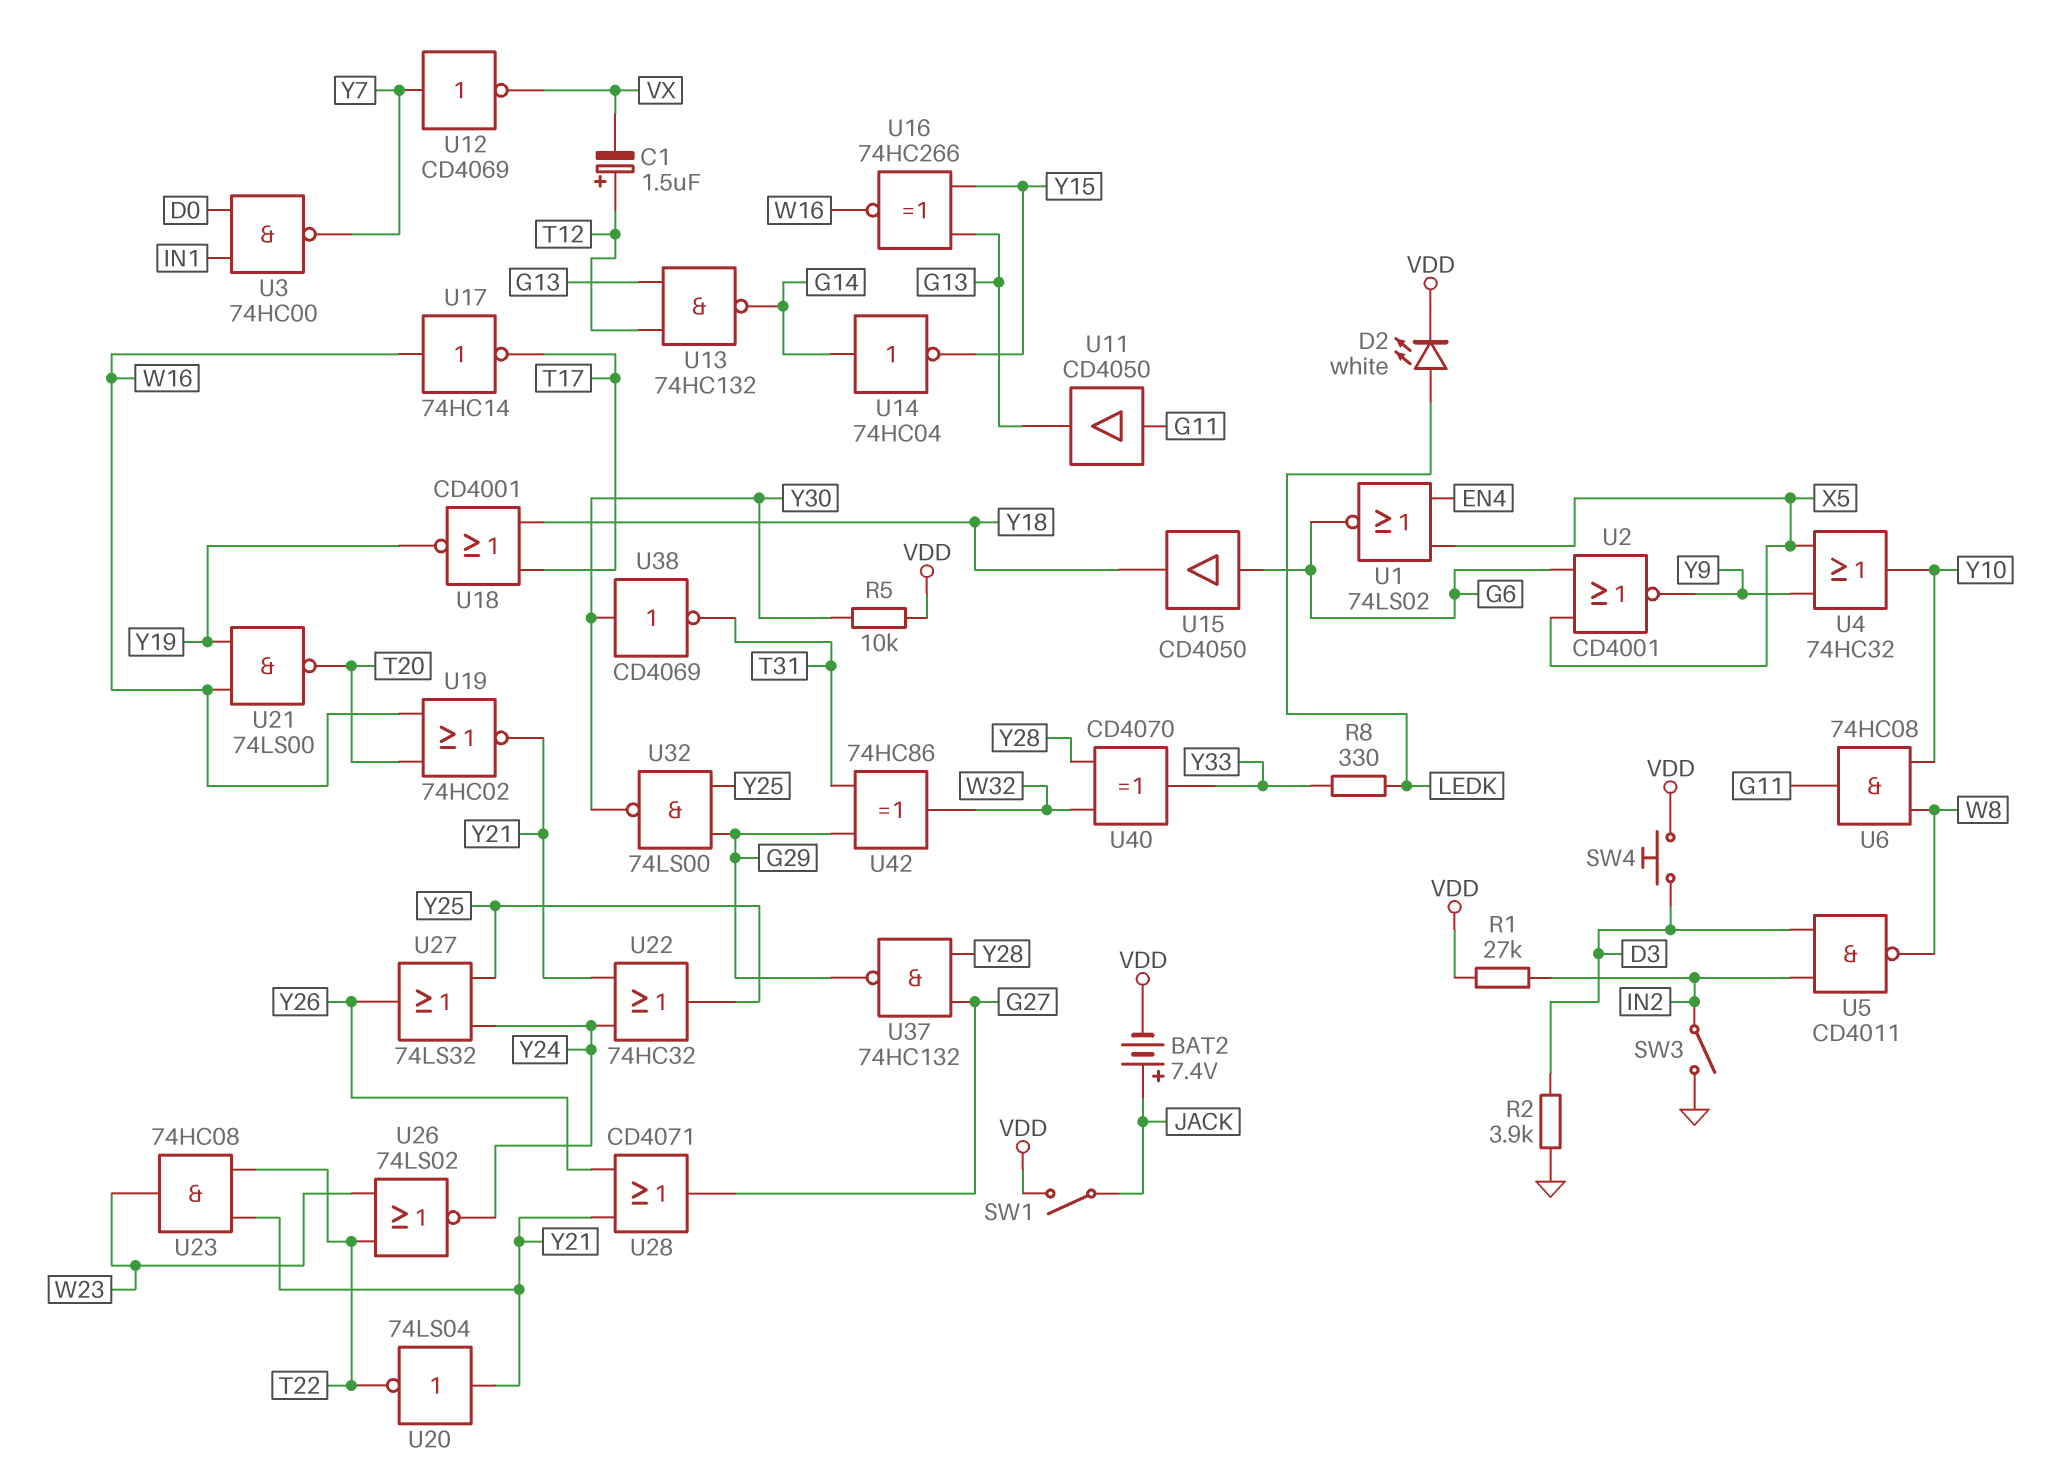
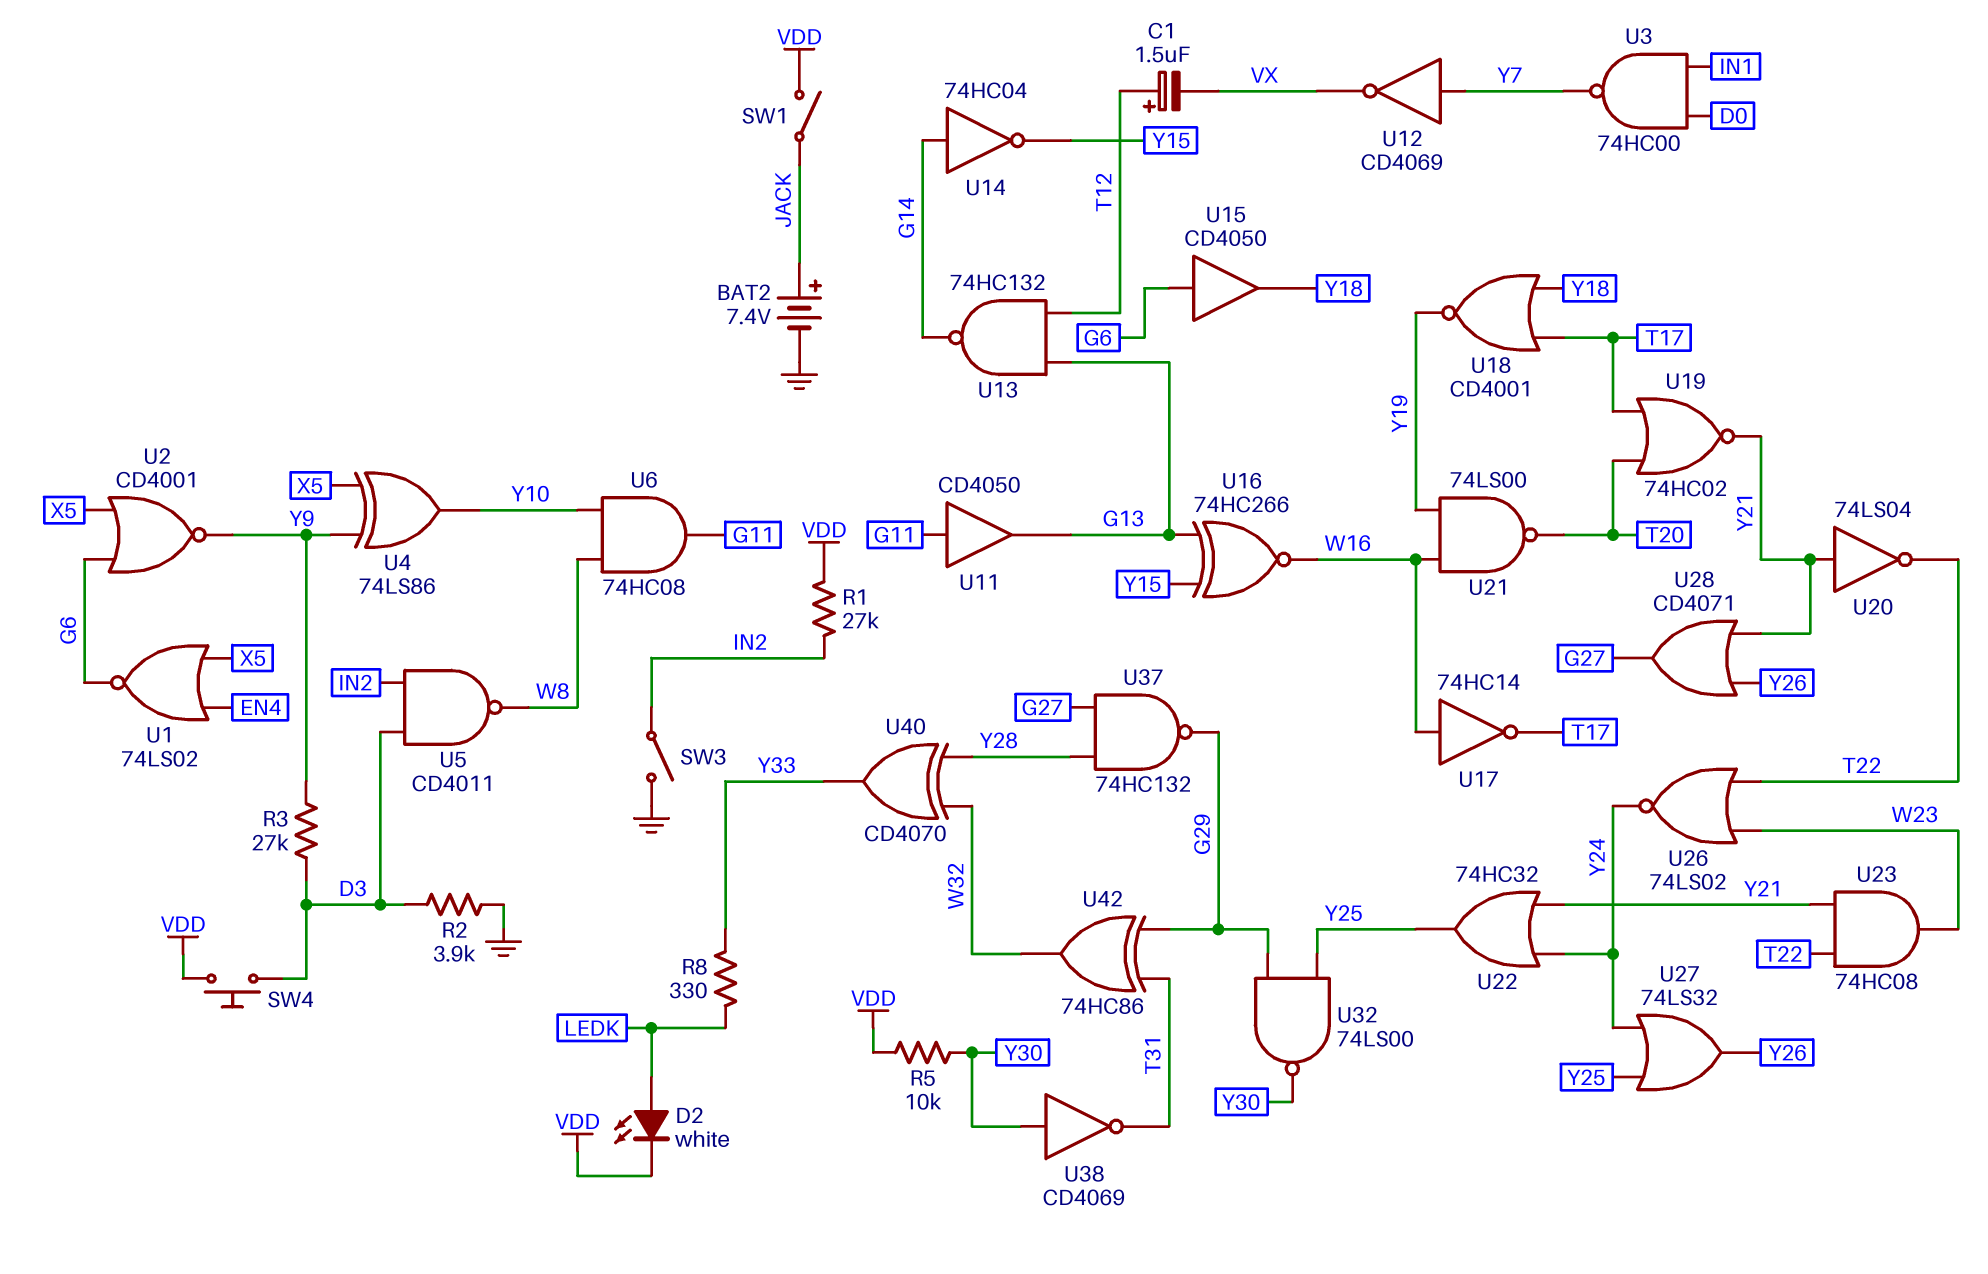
BAT2: 7.4V (plus JACK, minus VDD) -> 7.4V (plus JACK, minus GND)
R3: none -> 27k (D3, Y9)
U4: OR 74HC32 (in X5, in Y9, out Y10) -> XOR 74LS86 (in X5, in Y9, out Y10)
U19: NOR 74HC02 (in T20, in W16, out Y21) -> NOR 74HC02 (in T17, in T20, out Y21)

